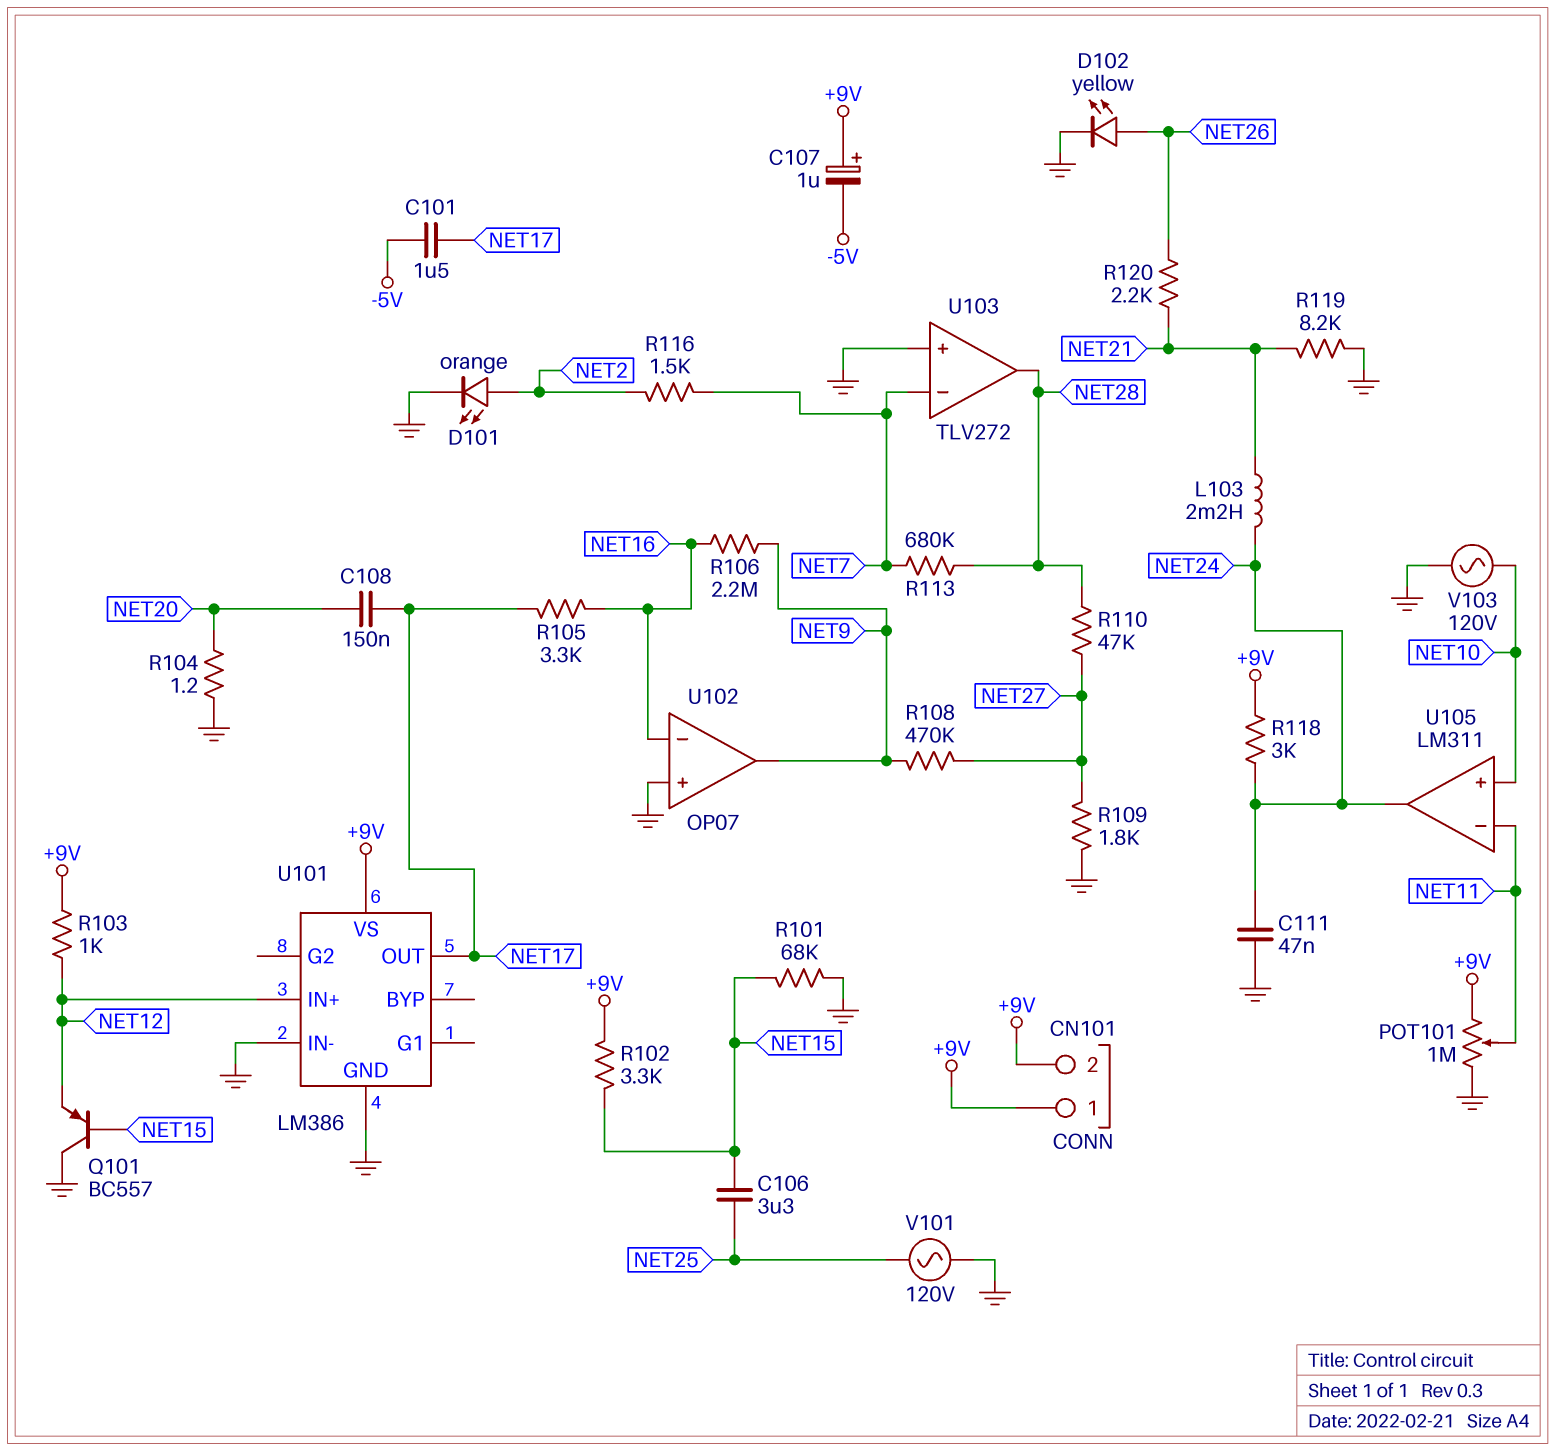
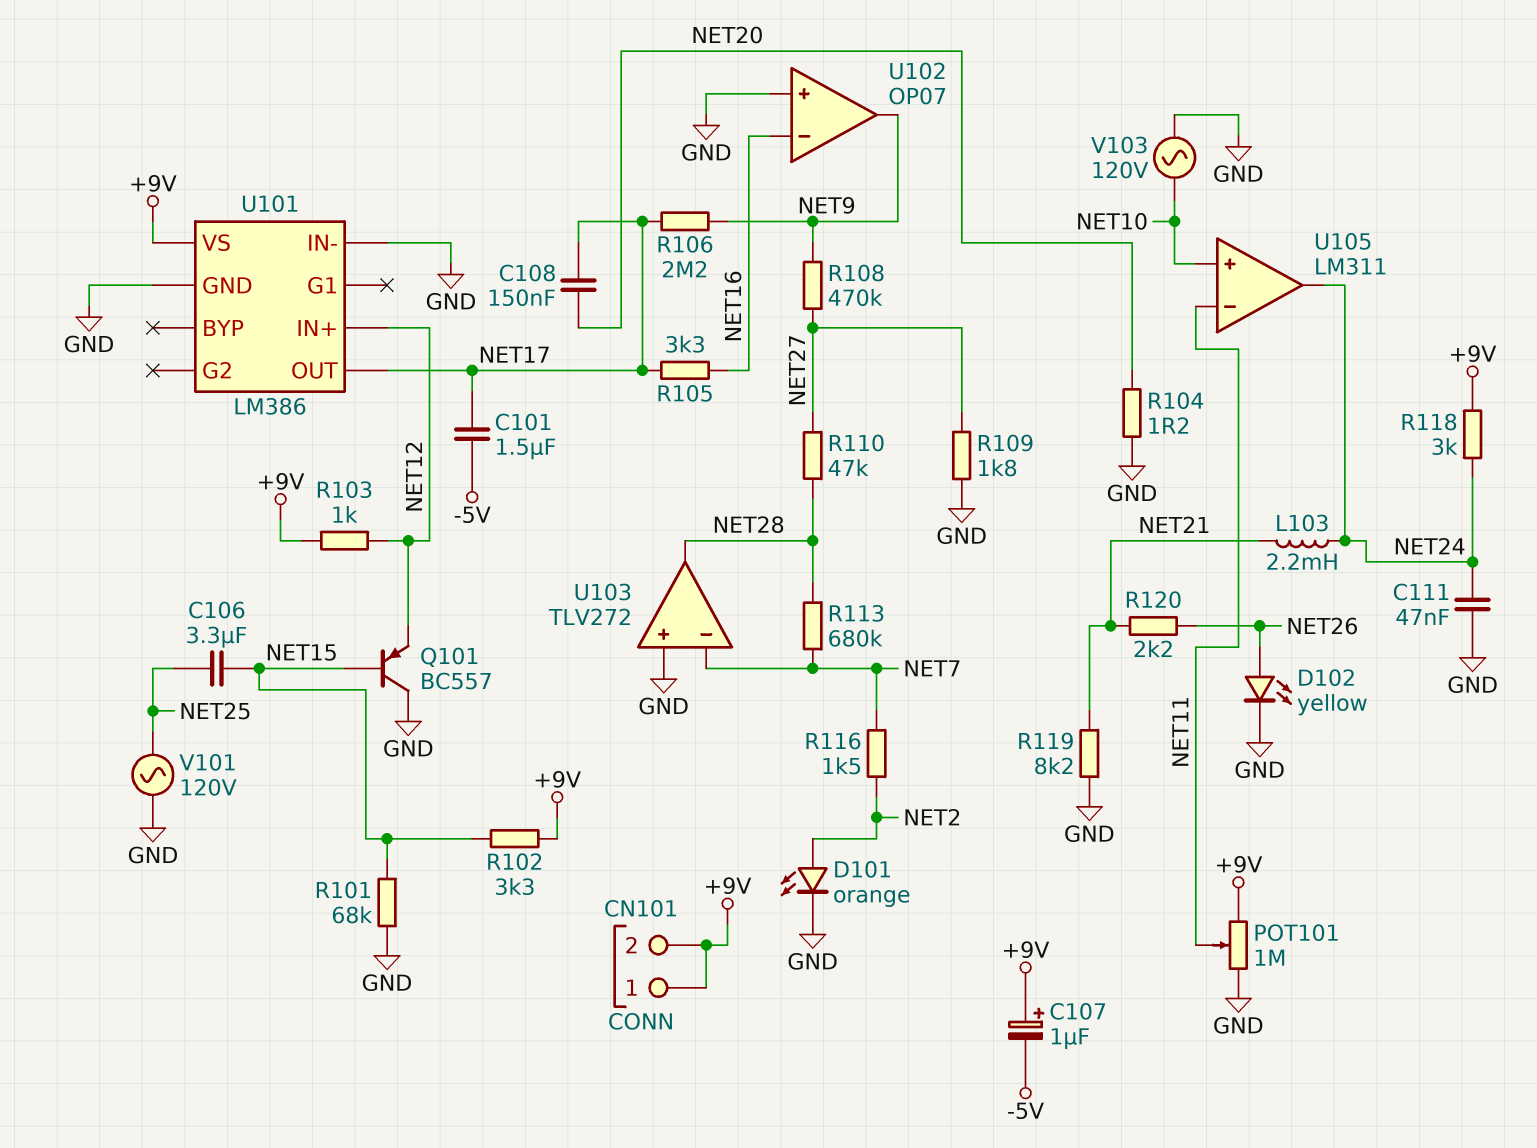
R106: 2.2M (NET9, NET16) -> 2.2M (NET9, NET17)

